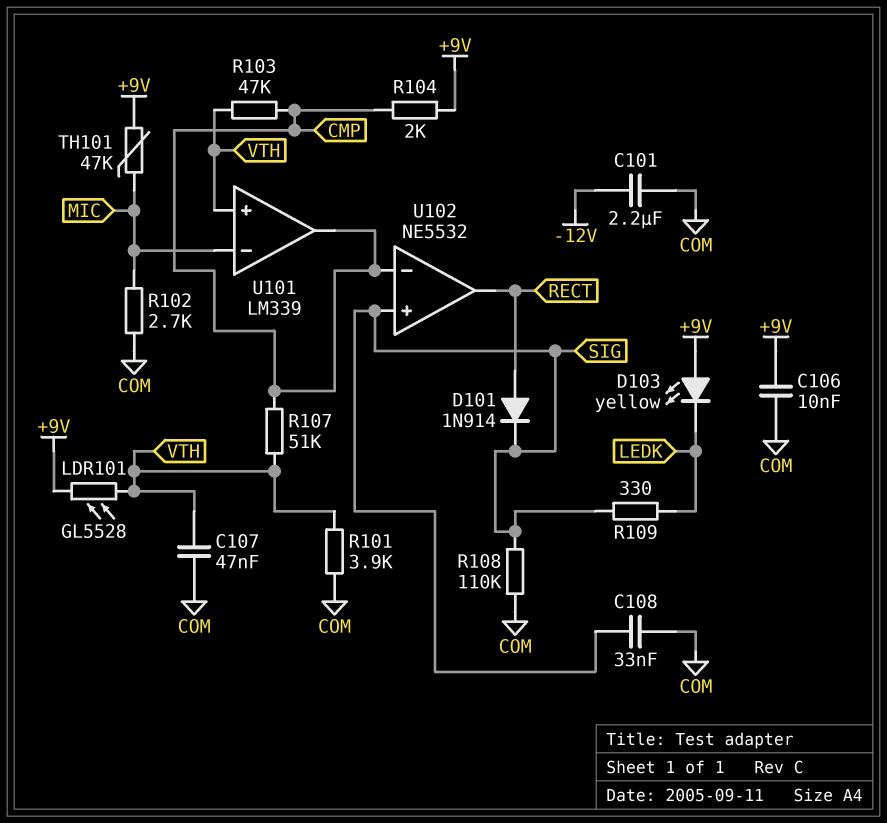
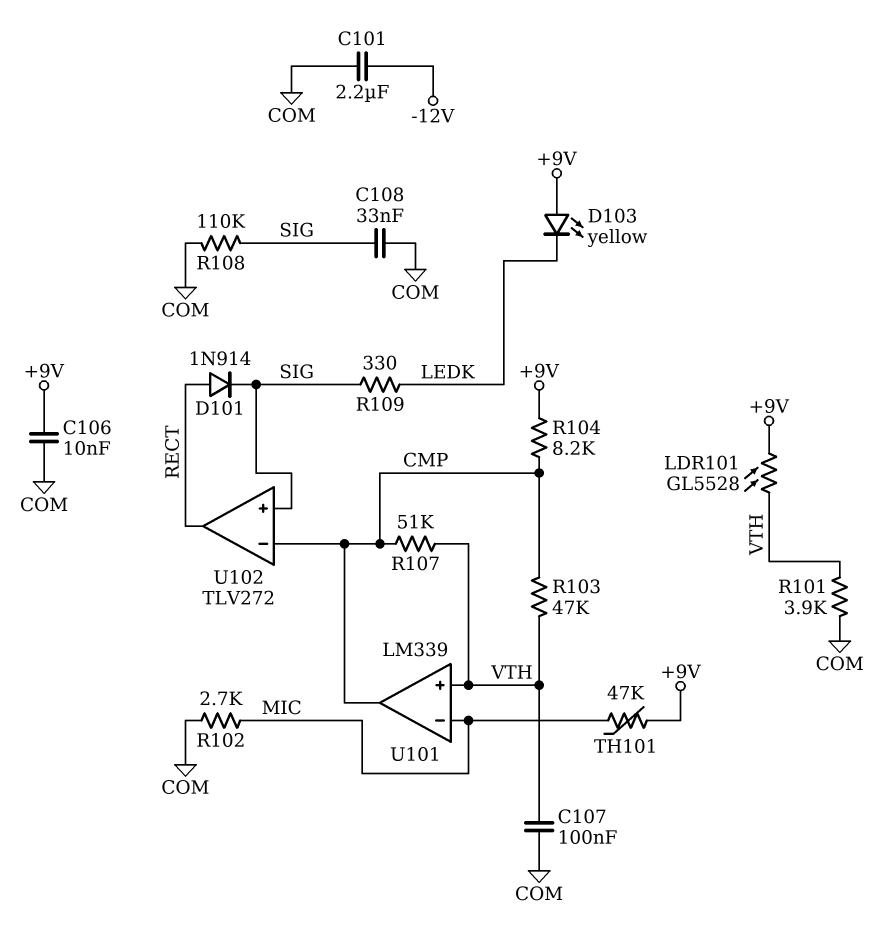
C107: 47nF (COM, VTH) -> 100nF (COM, VTH)
R104: 2k (+9V, CMP) -> 8.2k (+9V, CMP)
U102: NE5532 -> TLV272

